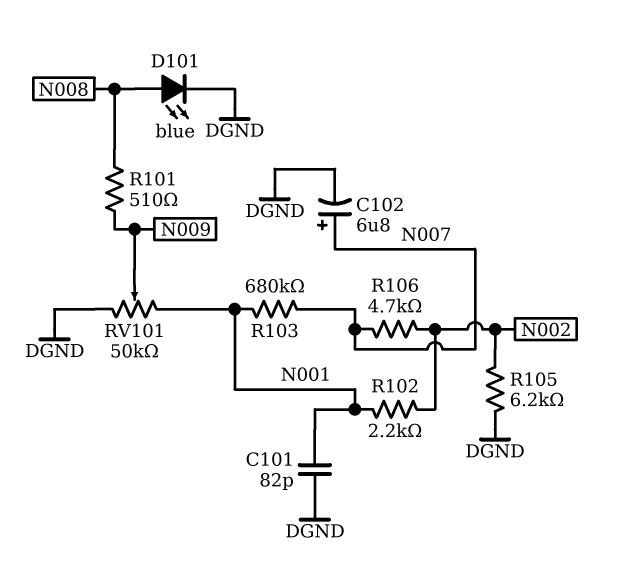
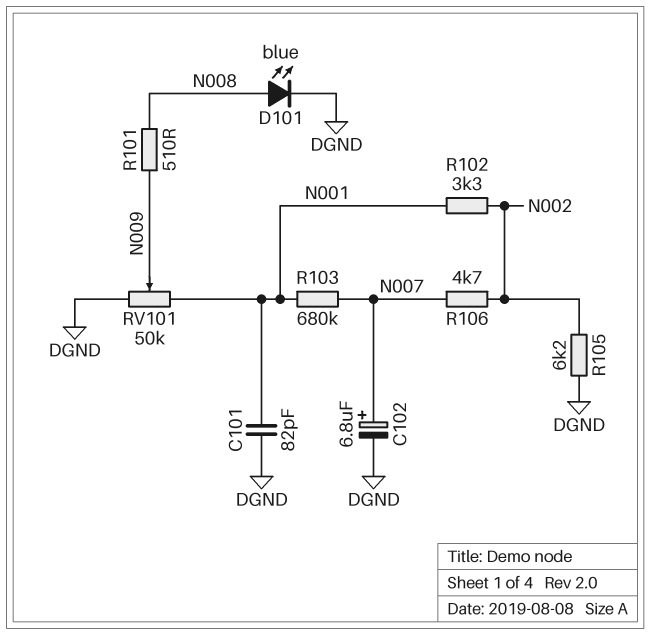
R102: 2.2k (N001, N002) -> 3.3k (N001, N002)

